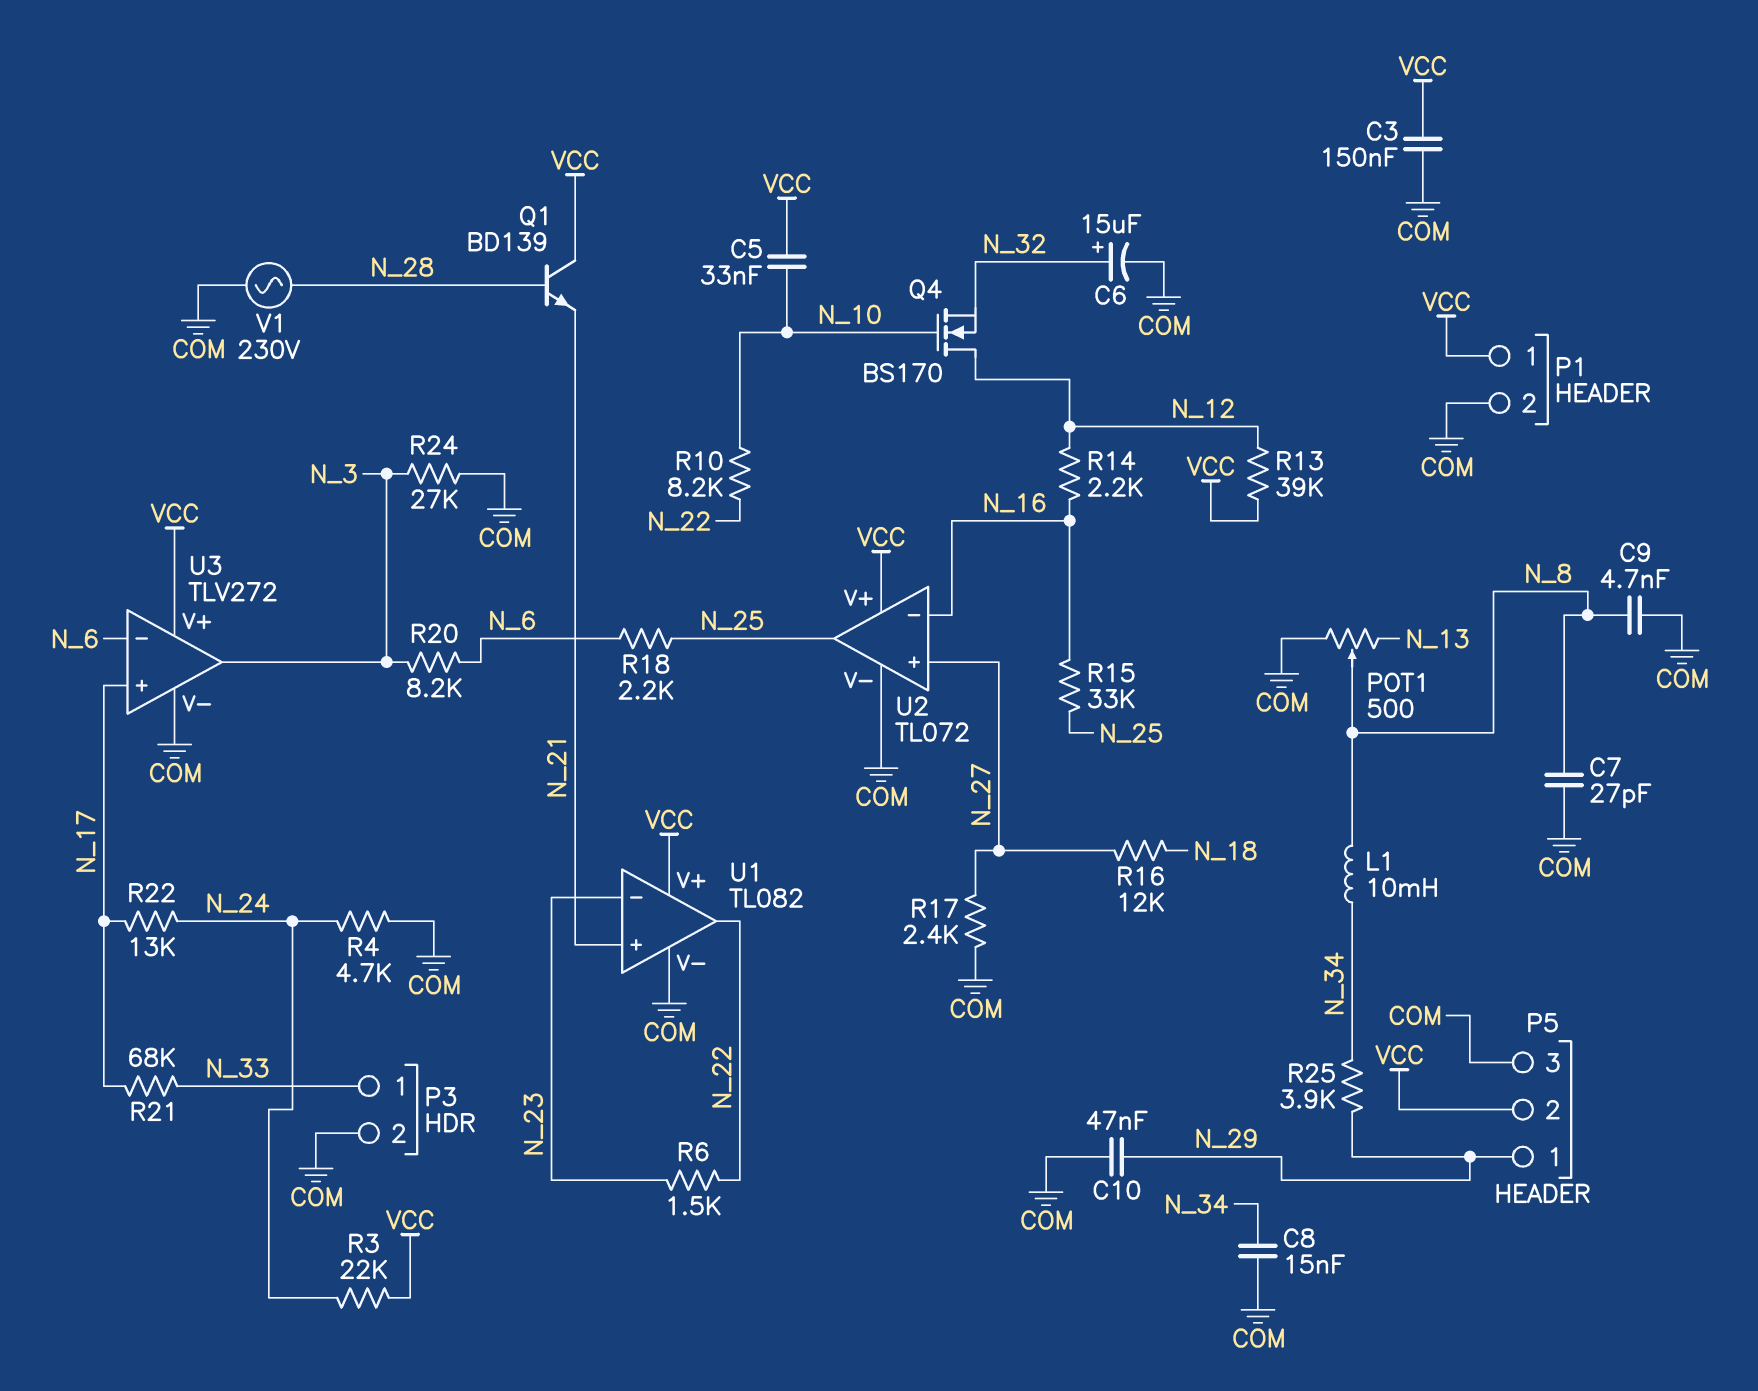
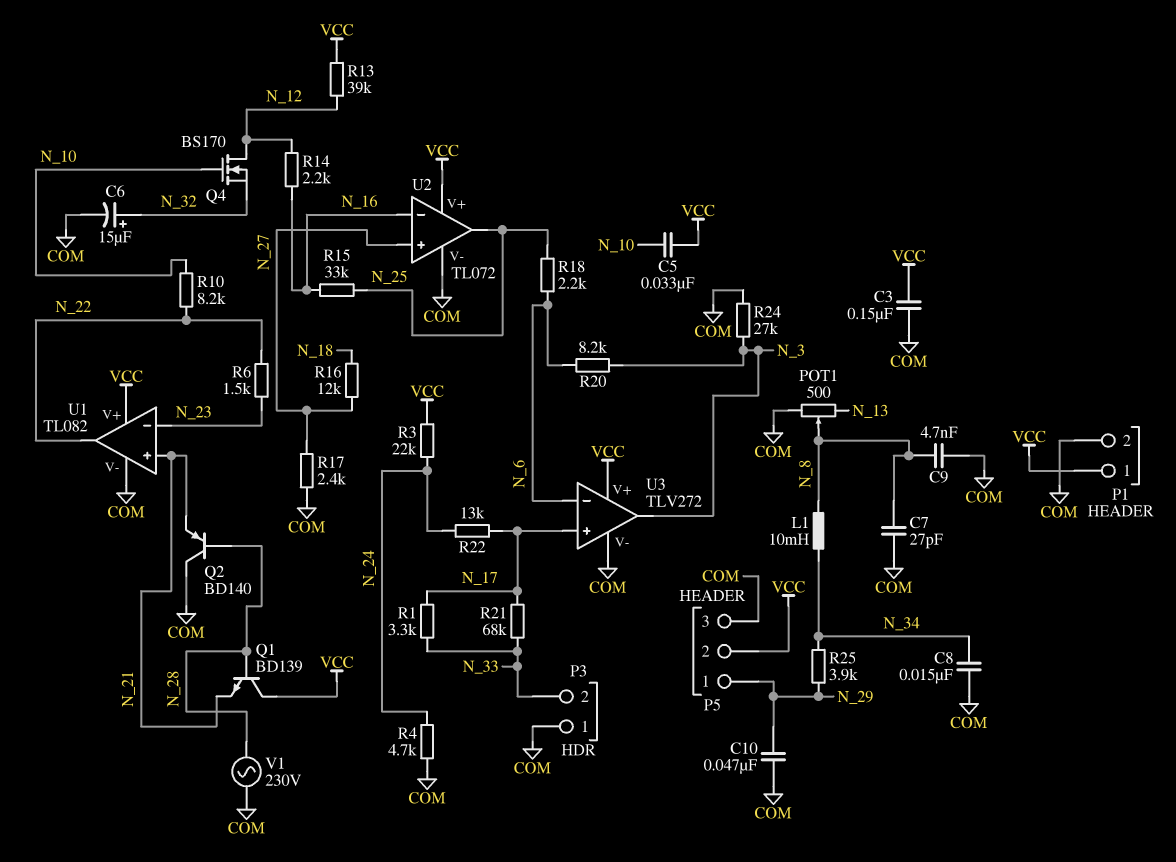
P3 pin 1: N_33 -> COM
P3 pin 2: COM -> N_33
Q2: none -> PNP BD140 (B N_28, C COM, E N_21)
R1: none -> 3.3k (N_17, N_33)

